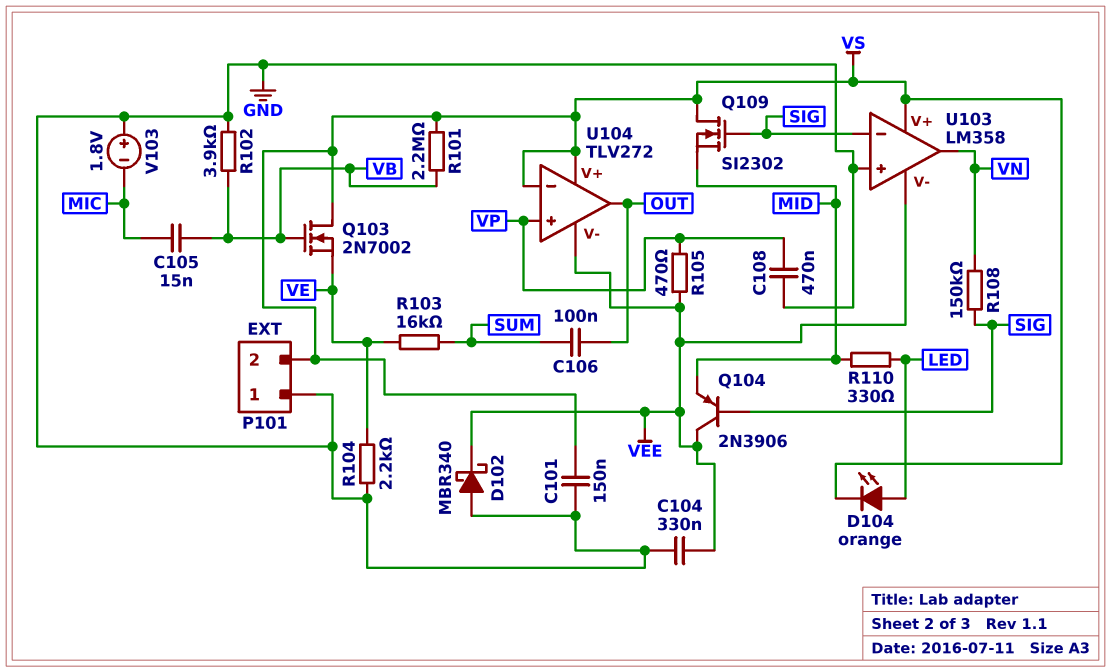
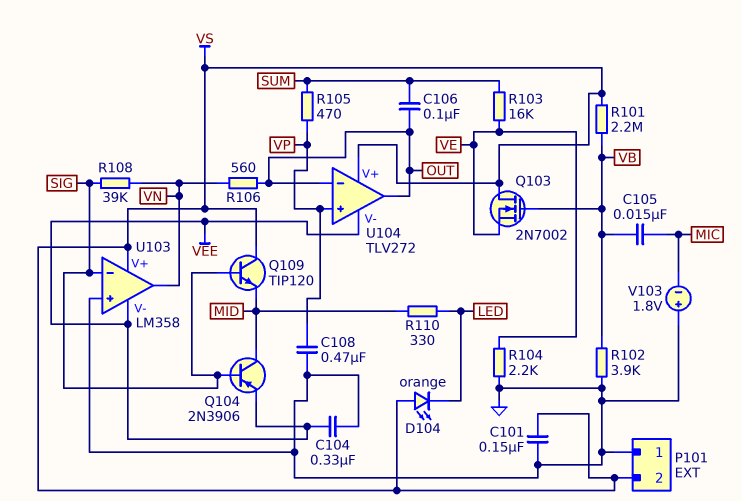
D102: schottky MBR340 (A GND, K VEE) -> none
D104: LED orange (A LED, K VS) -> LED orange (A VS, K LED)
Q104: PNP 2N3906 (B SIG, C VEE, E MID) -> PNP 2N3906 (B SIG, C MID, E VEE)
Q109: NMOS SI2302 (G SIG, D VS, S MID) -> NPN TIP120 (B SIG, C VS, E MID)
R105: 470 (VEE, VP) -> 470 (SUM, VP)
R106: none -> 560 (OUT, VN)
R108: 150k (SIG, VN) -> 39k (SIG, VN)
U104 pin in-: VS -> OUT

